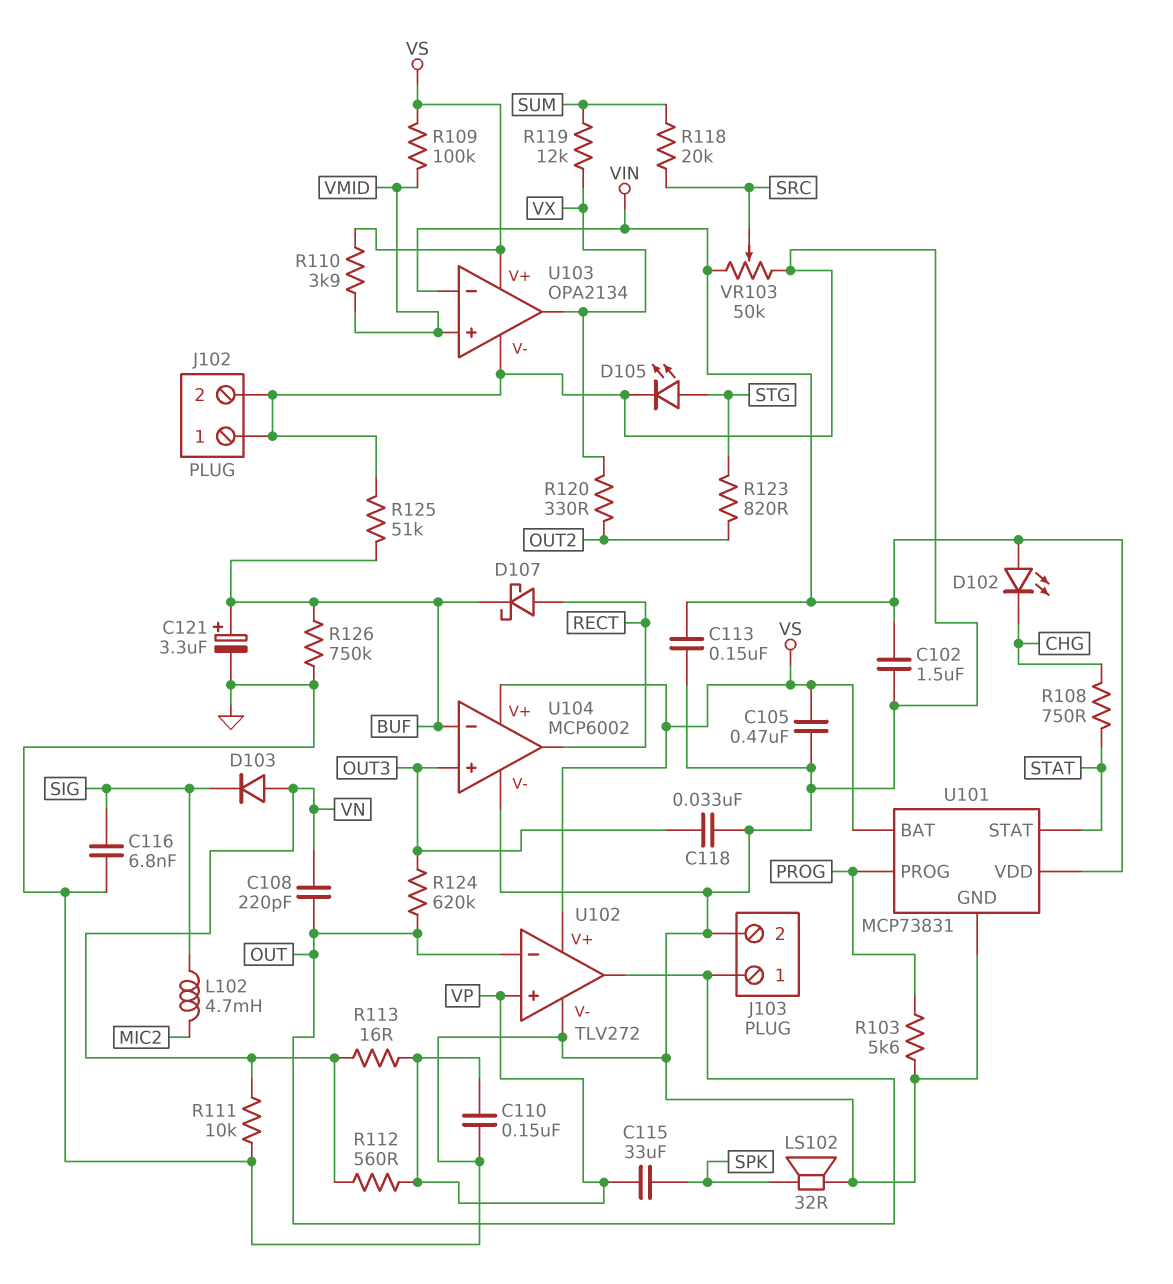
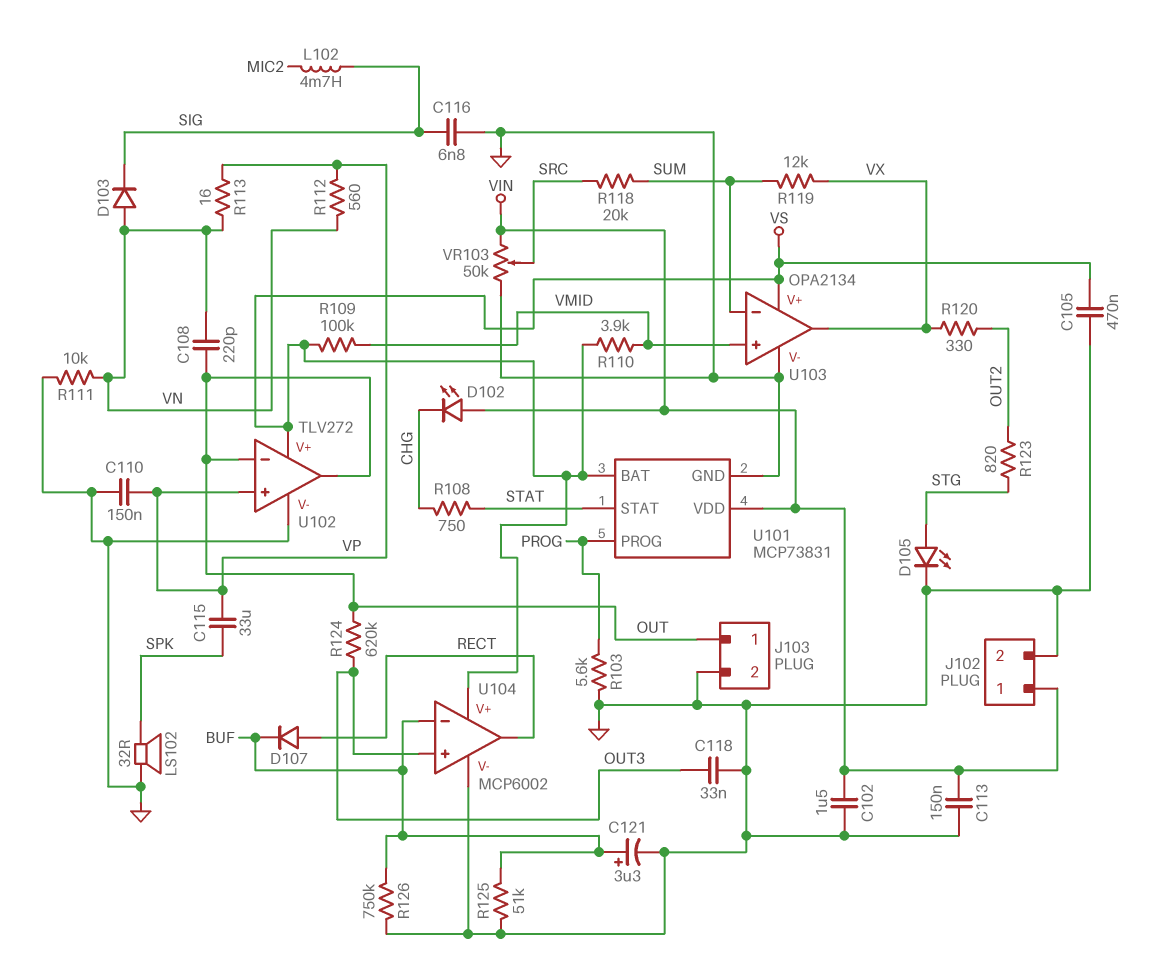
D107: schottky (A RECT, K BUF) -> diode (A RECT, K BUF)
J102 pin 1: GND -> VIN
U103 pin in-: VIN -> SUM

